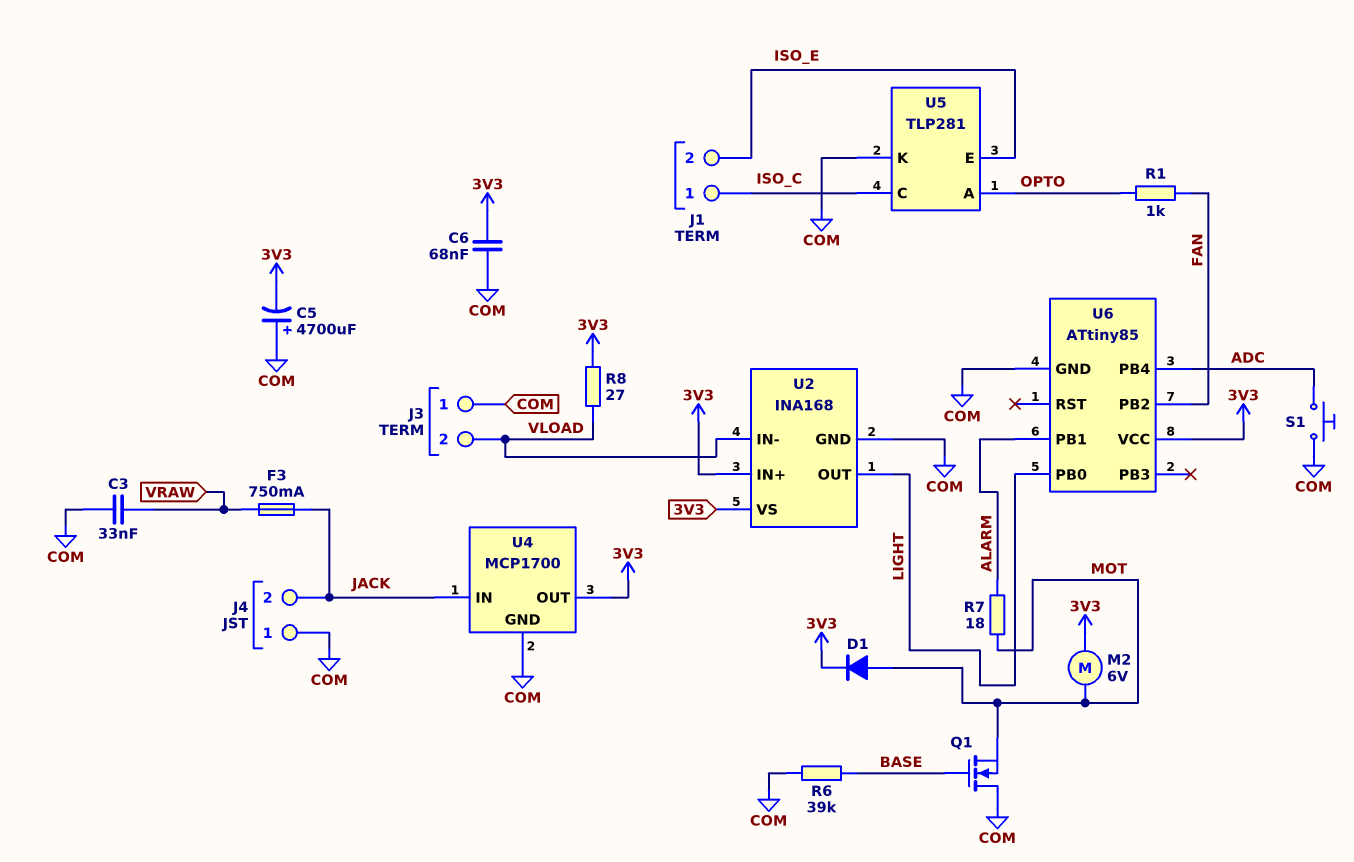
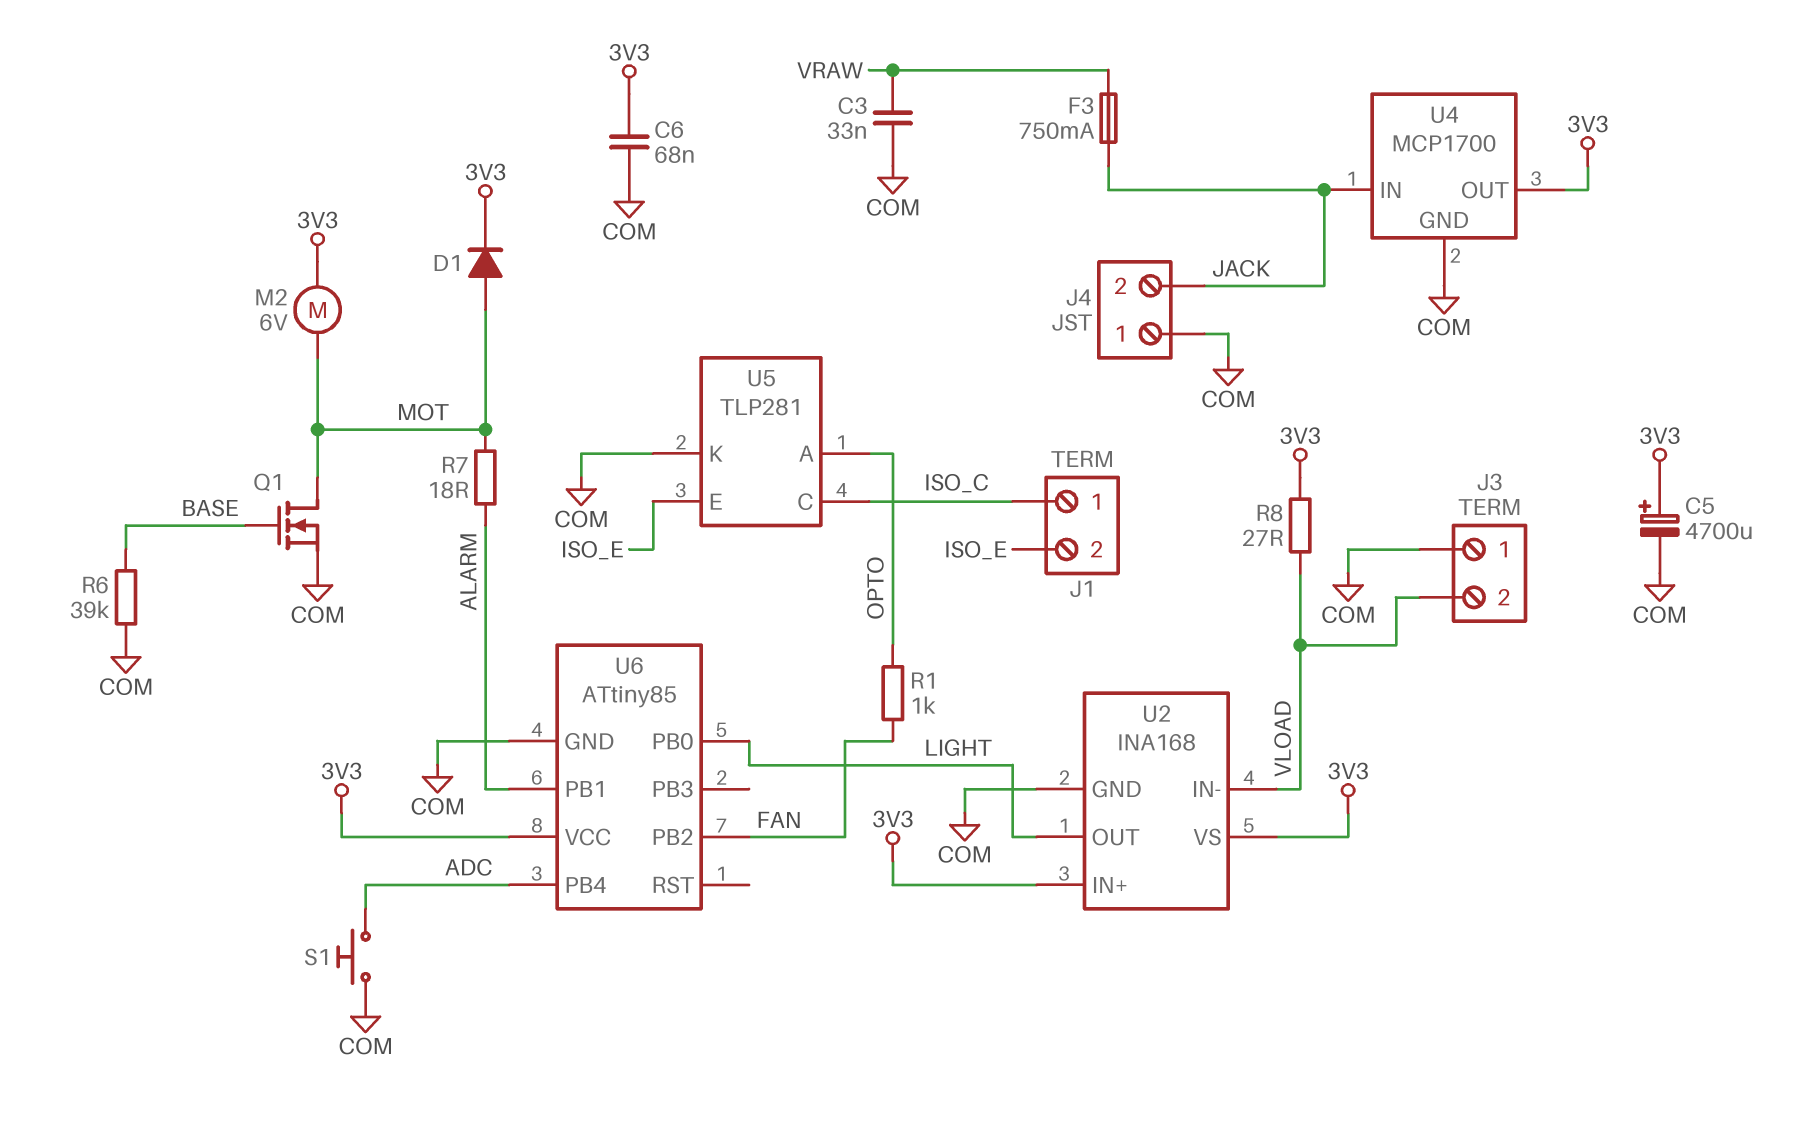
C5: 4700uF (plus COM, minus 3V3) -> 4700uF (plus 3V3, minus COM)
Q1: NMOS (G BASE, D COM, S MOT) -> NMOS (G BASE, D MOT, S COM)

